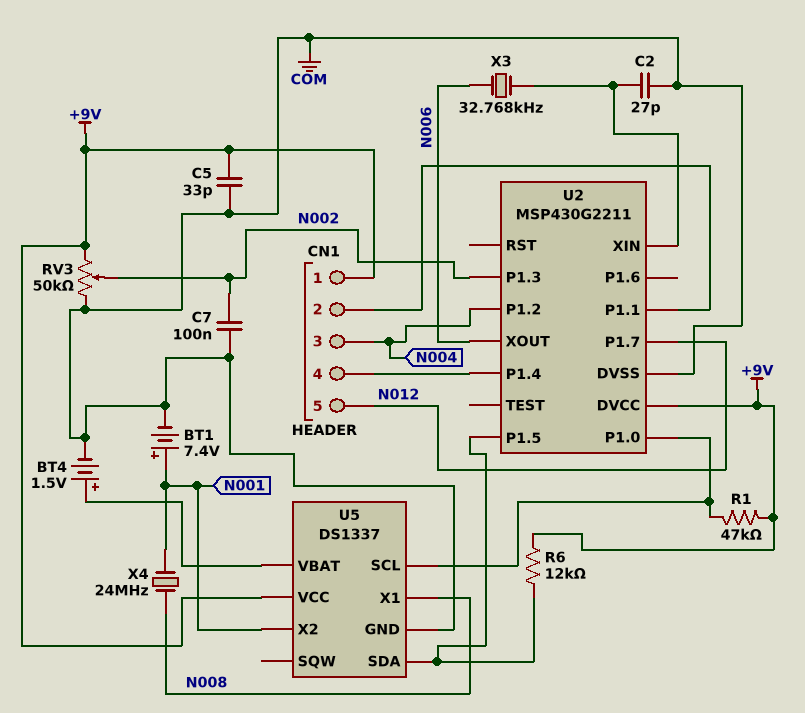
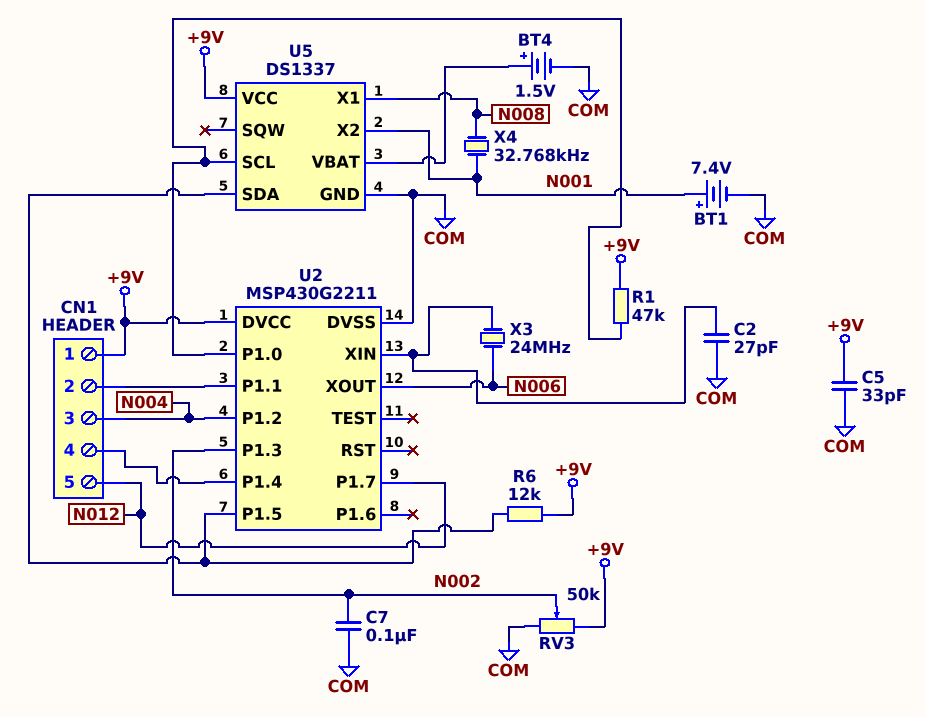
X3: 32.768kHz (N006, U2/XIN) -> 24MHz (N006, U2/XIN)
X4: 24MHz (N001, N008) -> 32.768kHz (N001, N008)

